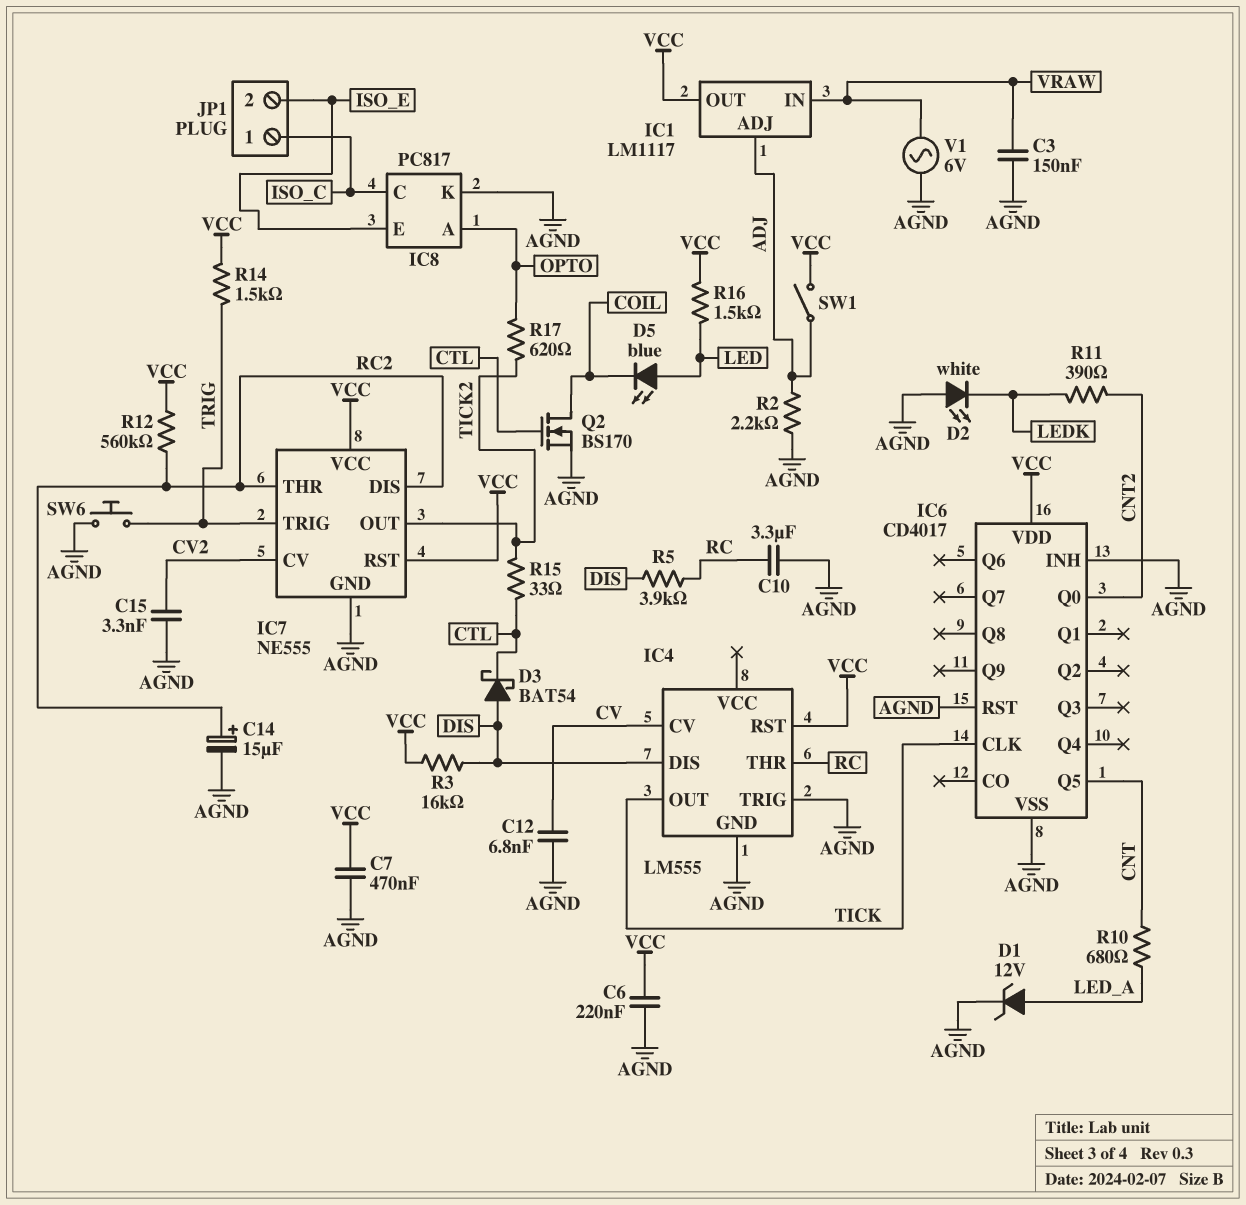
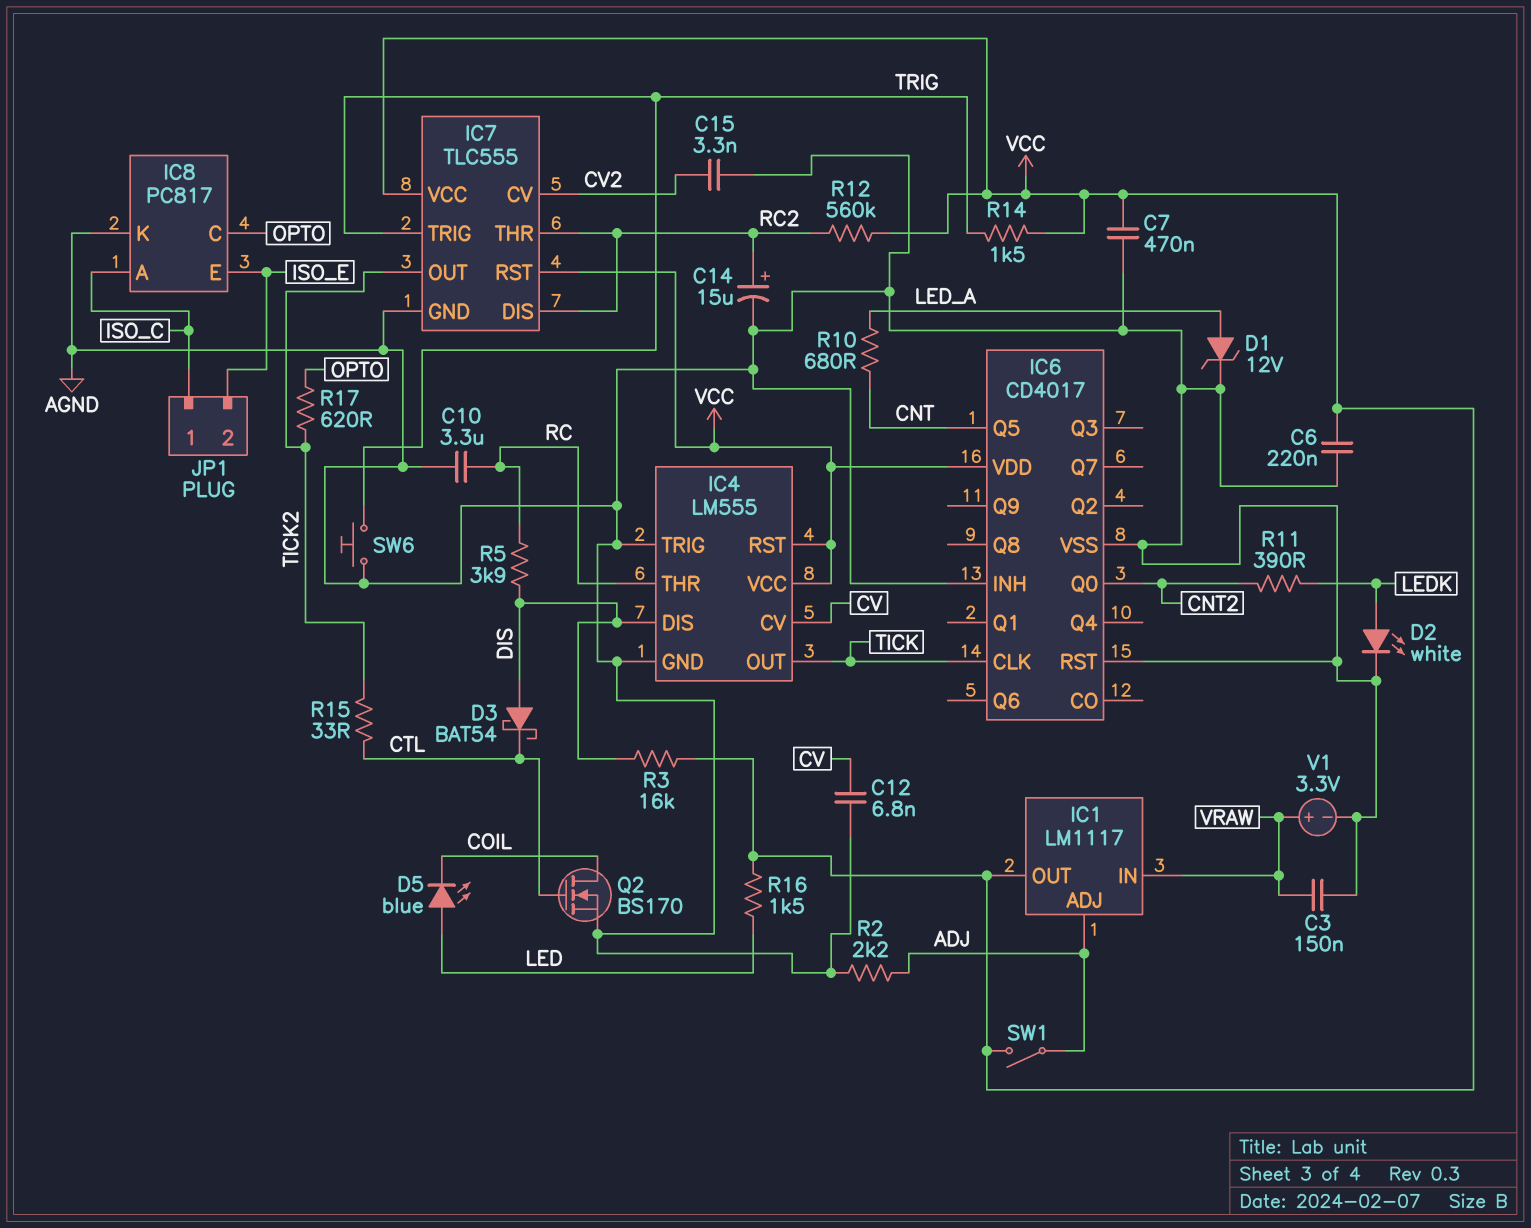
D2: LED white (A AGND, K LEDK) -> LED white (A LEDK, K AGND)
IC4 pin VCC: none -> VCC
IC7: NE555 -> TLC555
IC8 pin A: OPTO -> ISO_C
IC8 pin C: ISO_C -> OPTO
V1: AC 6V (AGND, VRAW) -> 3.3V (plus VRAW, minus AGND)

